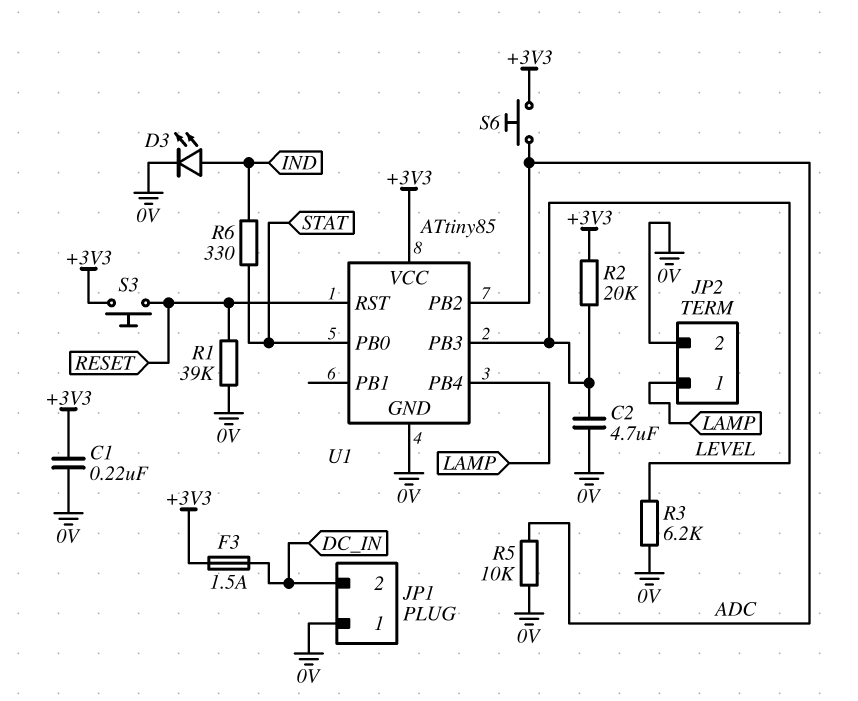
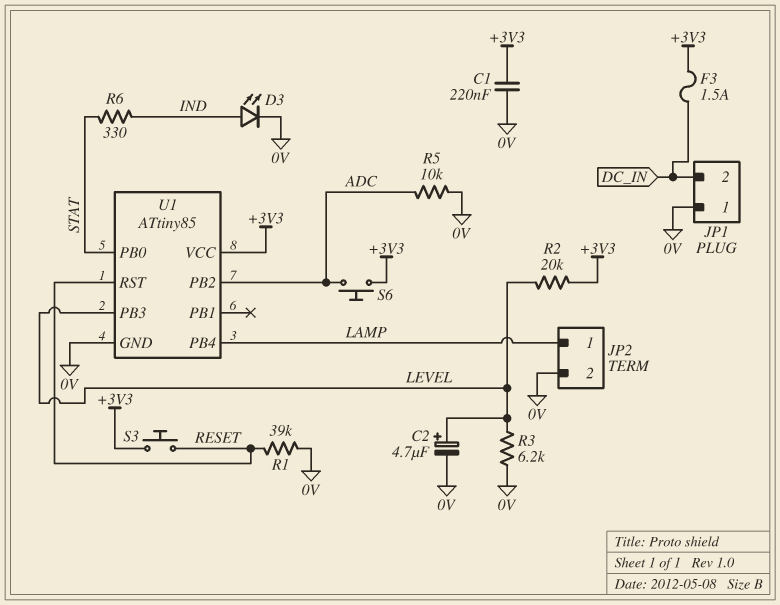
C2: 4.7uF (0V, LEVEL) -> 4.7uF (plus LEVEL, minus 0V)

